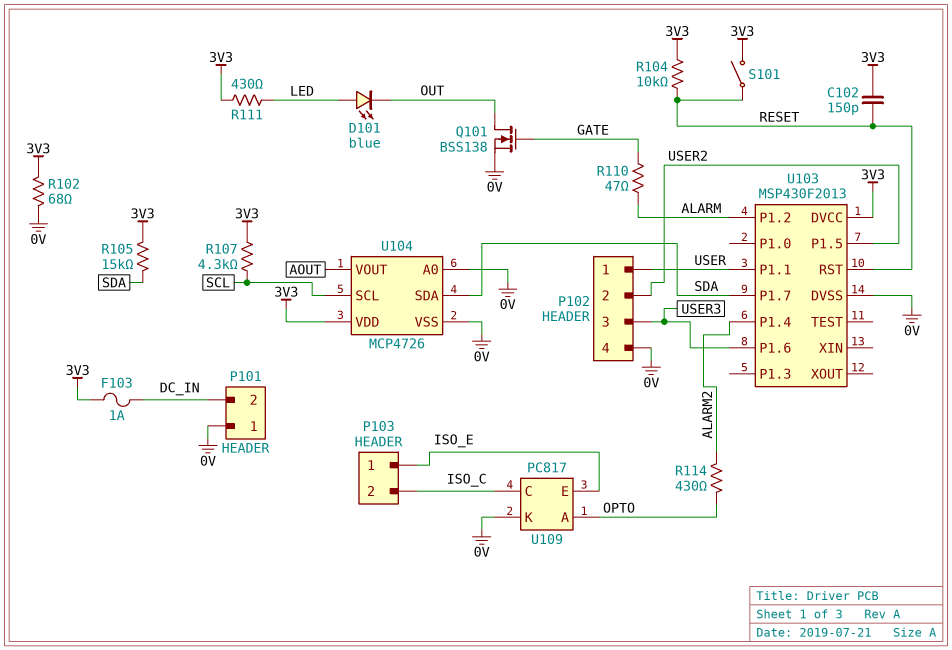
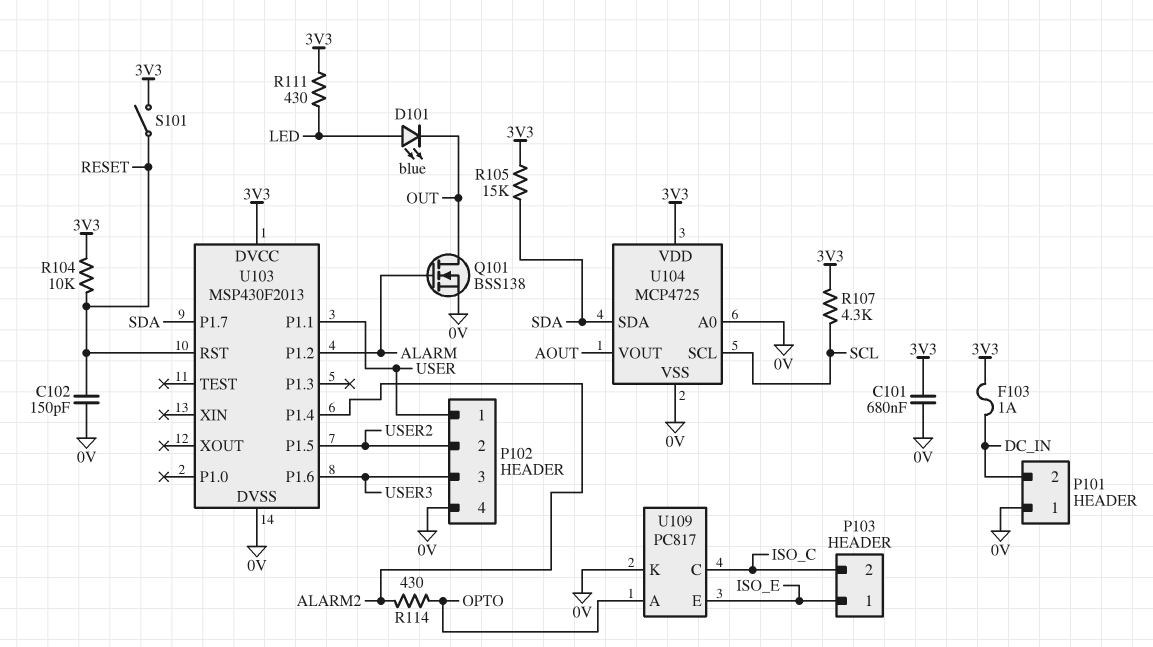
C101: none -> 680nF (0V, 3V3)
C102: 150pF (3V3, RESET) -> 150pF (0V, RESET)
Q101: NMOS BSS138 (G GATE, D OUT, S 0V) -> NMOS BSS138 (G ALARM, D OUT, S 0V)
R102: 68 (0V, 3V3) -> none
R110: 47 (ALARM, GATE) -> none
U104: MCP4726 -> MCP4725

